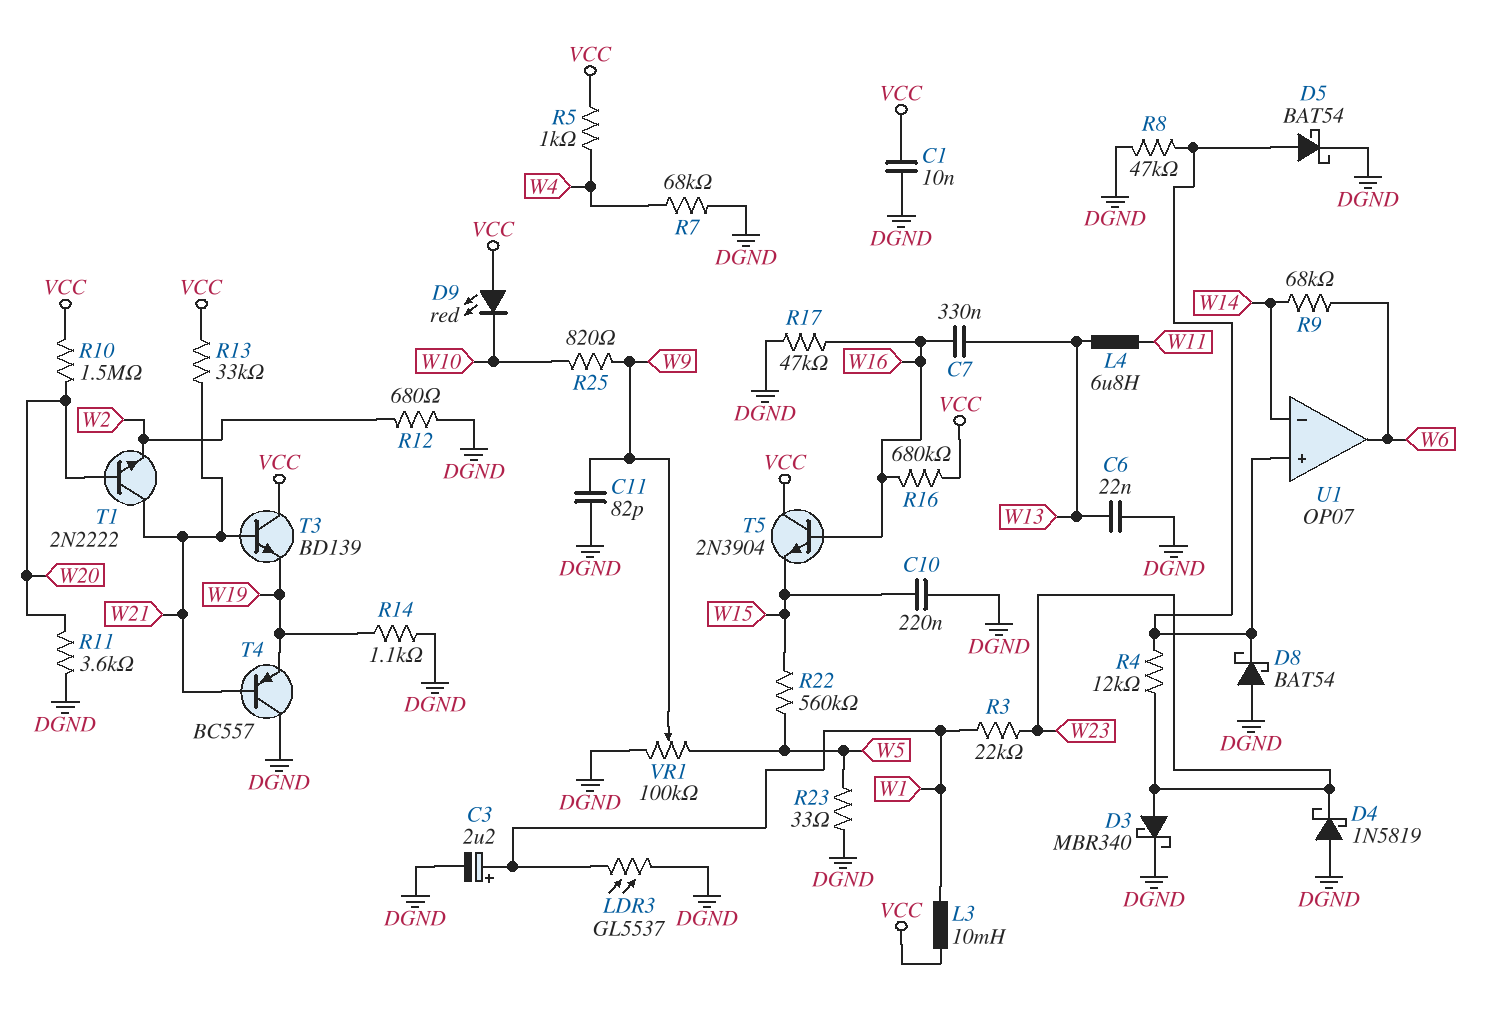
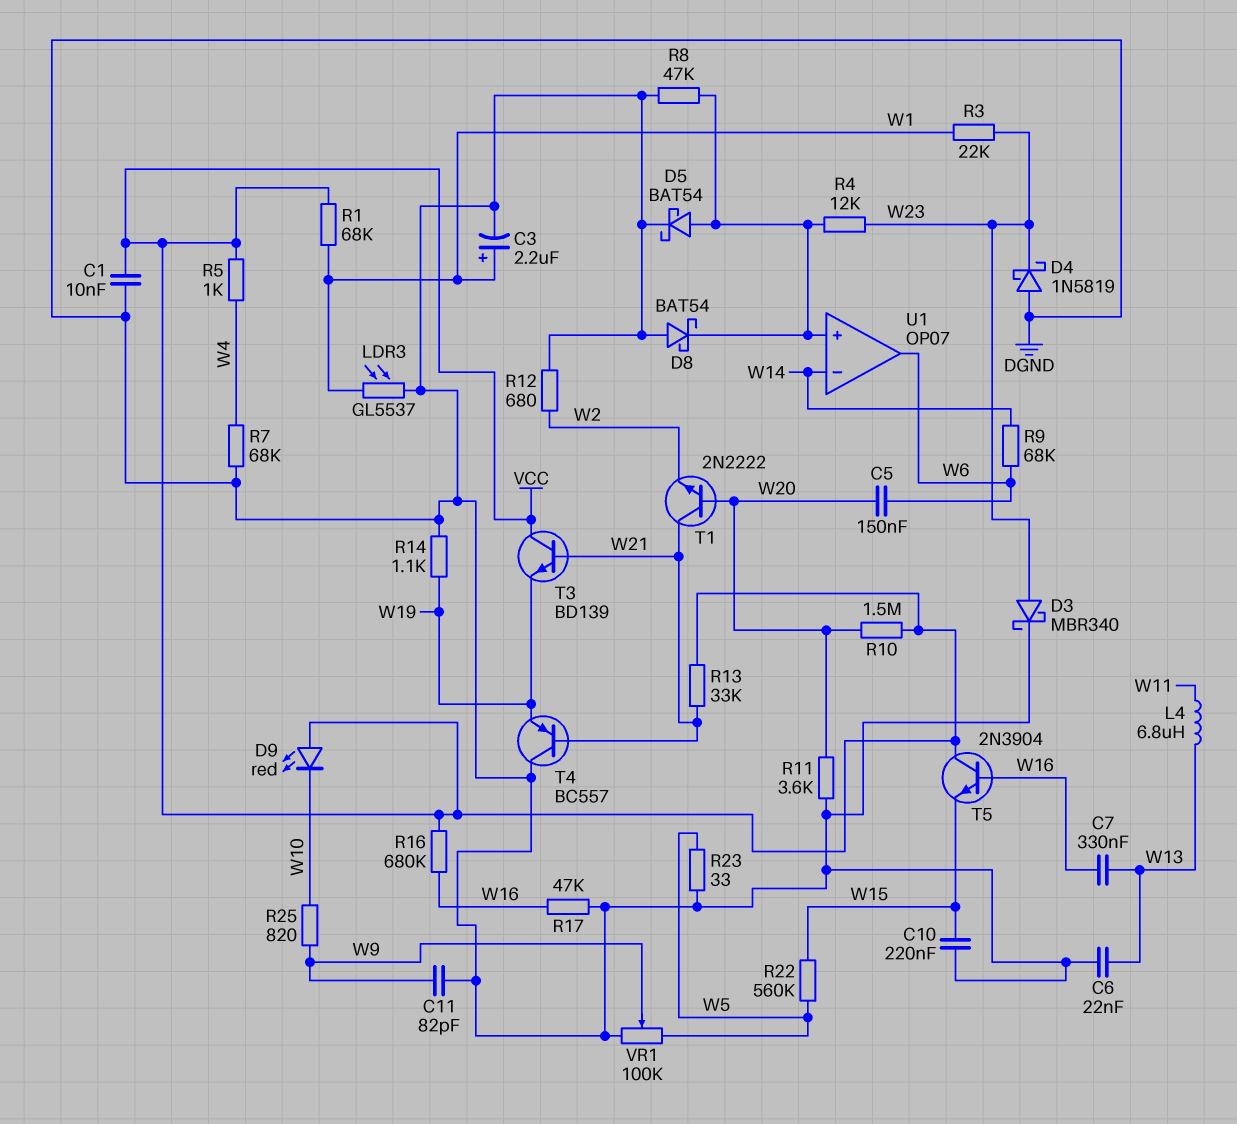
C5: none -> 150nF (W6, W20)
L3: 10mH (VCC, W1) -> none
R1: none -> 68k (VCC, W1)

